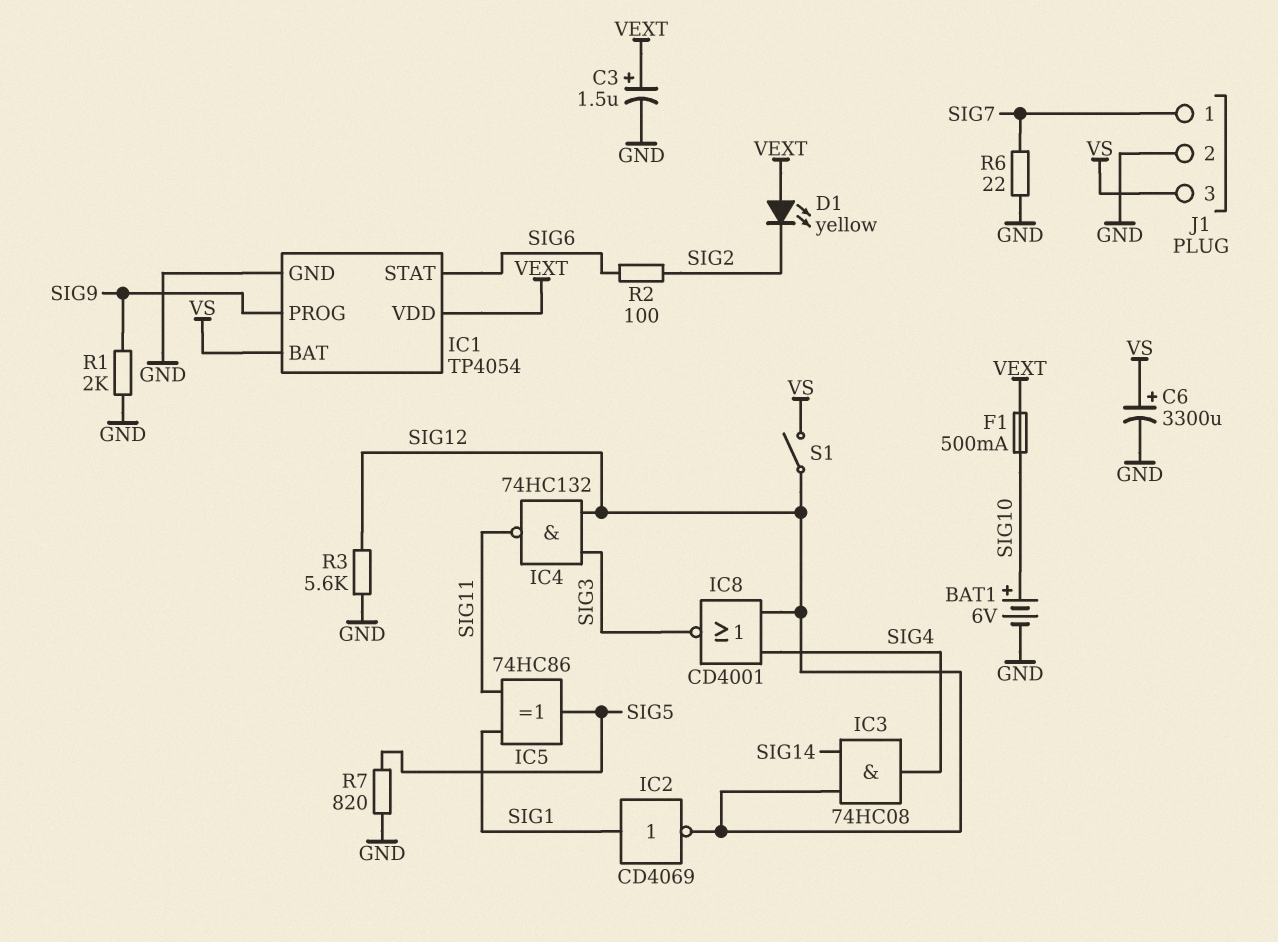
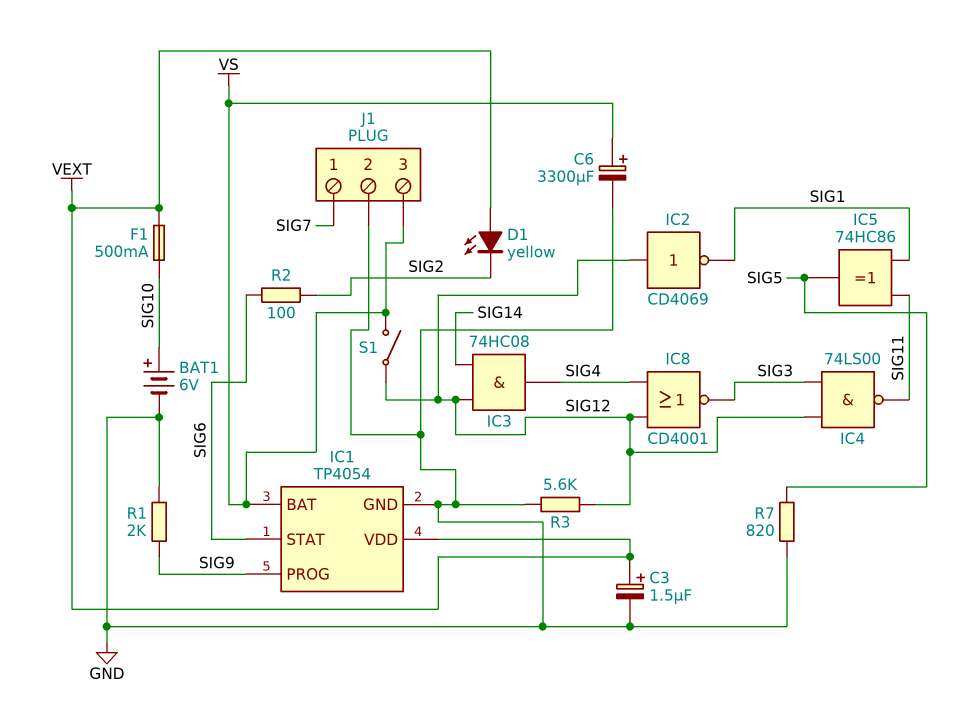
IC2: NOT CD4069 (in SIG1, out SIG12) -> NOT CD4069 (in SIG12, out SIG1)
IC4: NAND 74HC132 (in SIG3, in SIG12, out SIG11) -> NAND 74LS00 (in SIG3, in SIG12, out SIG11)
R6: 22 (GND, SIG7) -> none

